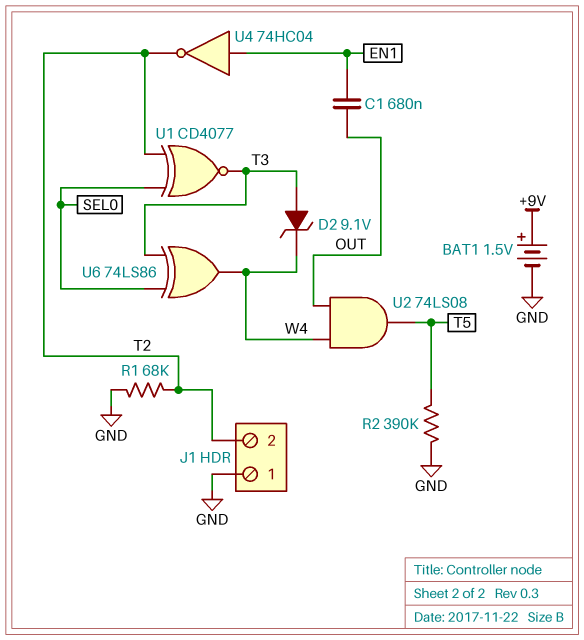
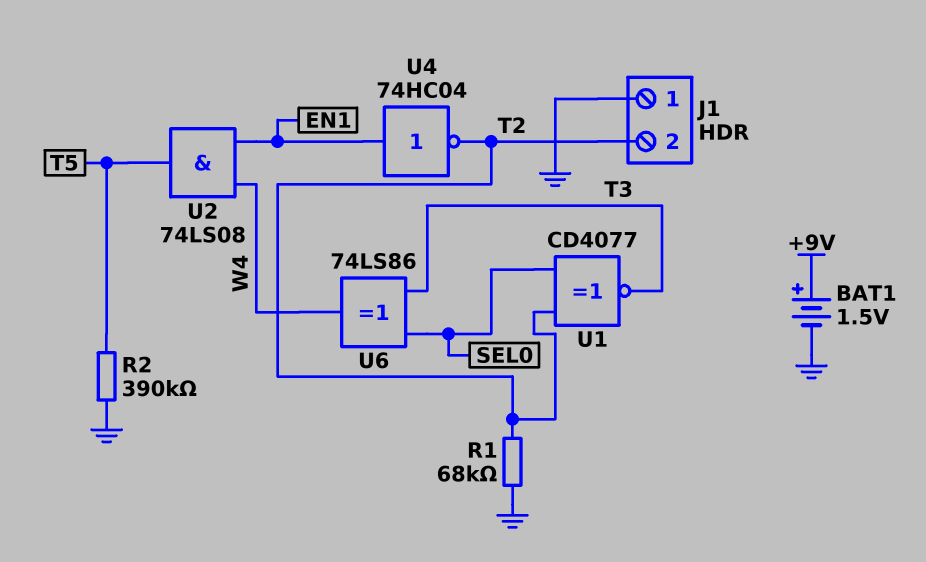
C1: 680nF (EN1, OUT) -> none
D2: zener 9.1V (A T3, K W4) -> none
U2: AND 74LS08 (in OUT, in W4, out T5) -> AND 74LS08 (in EN1, in W4, out T5)

